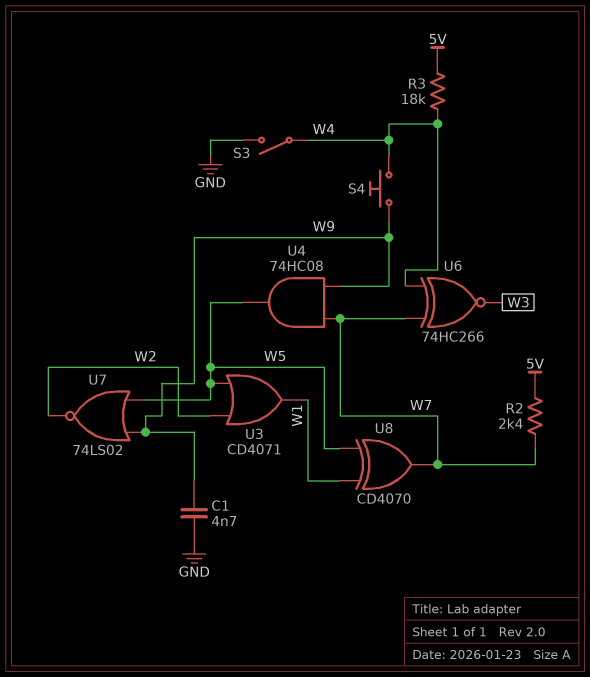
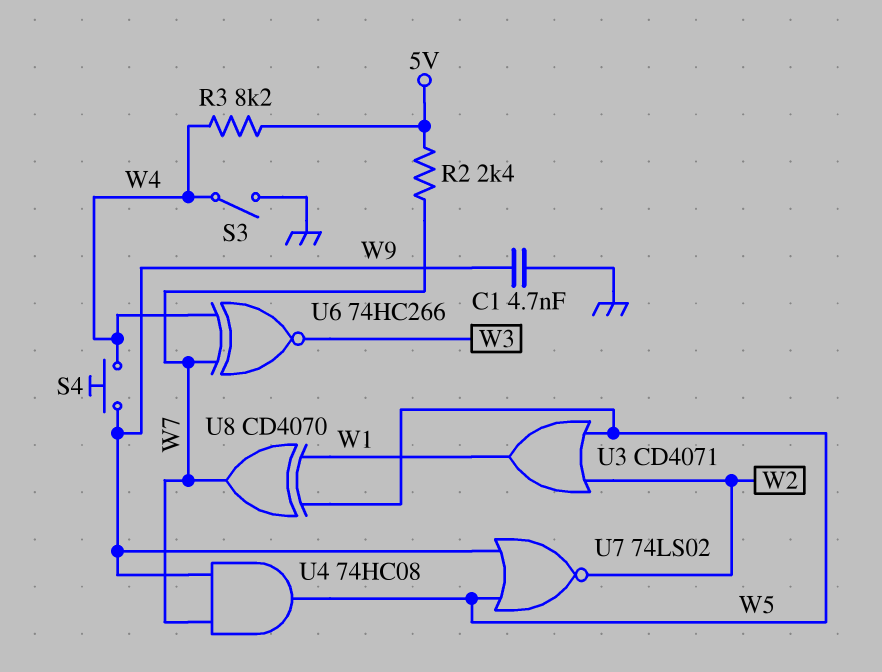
R3: 18k (5V, W4) -> 8.2k (5V, W4)

